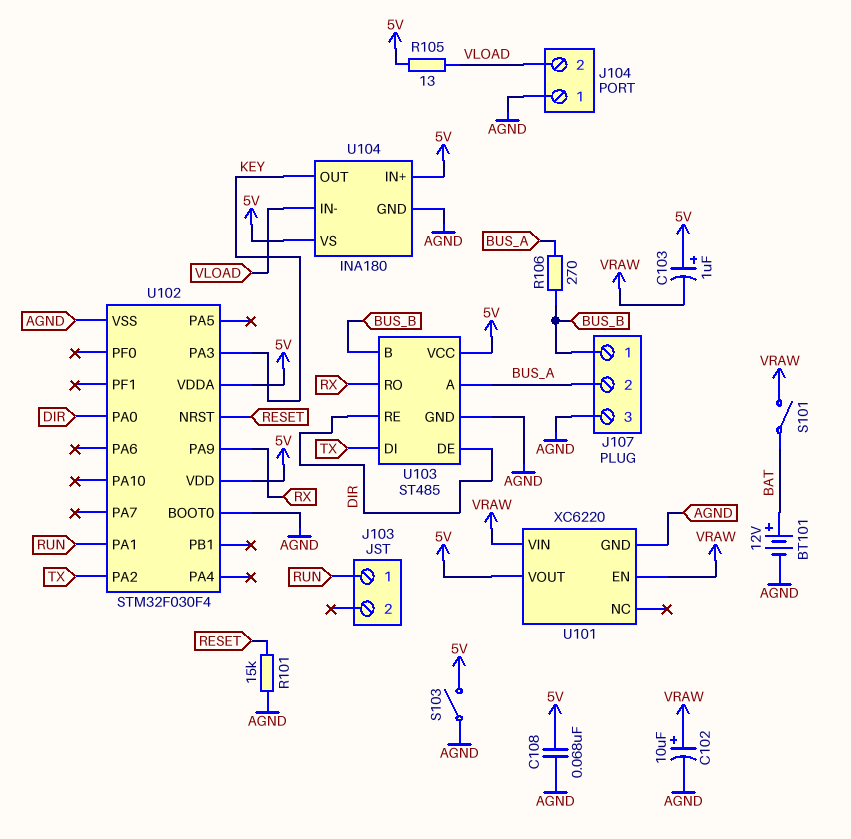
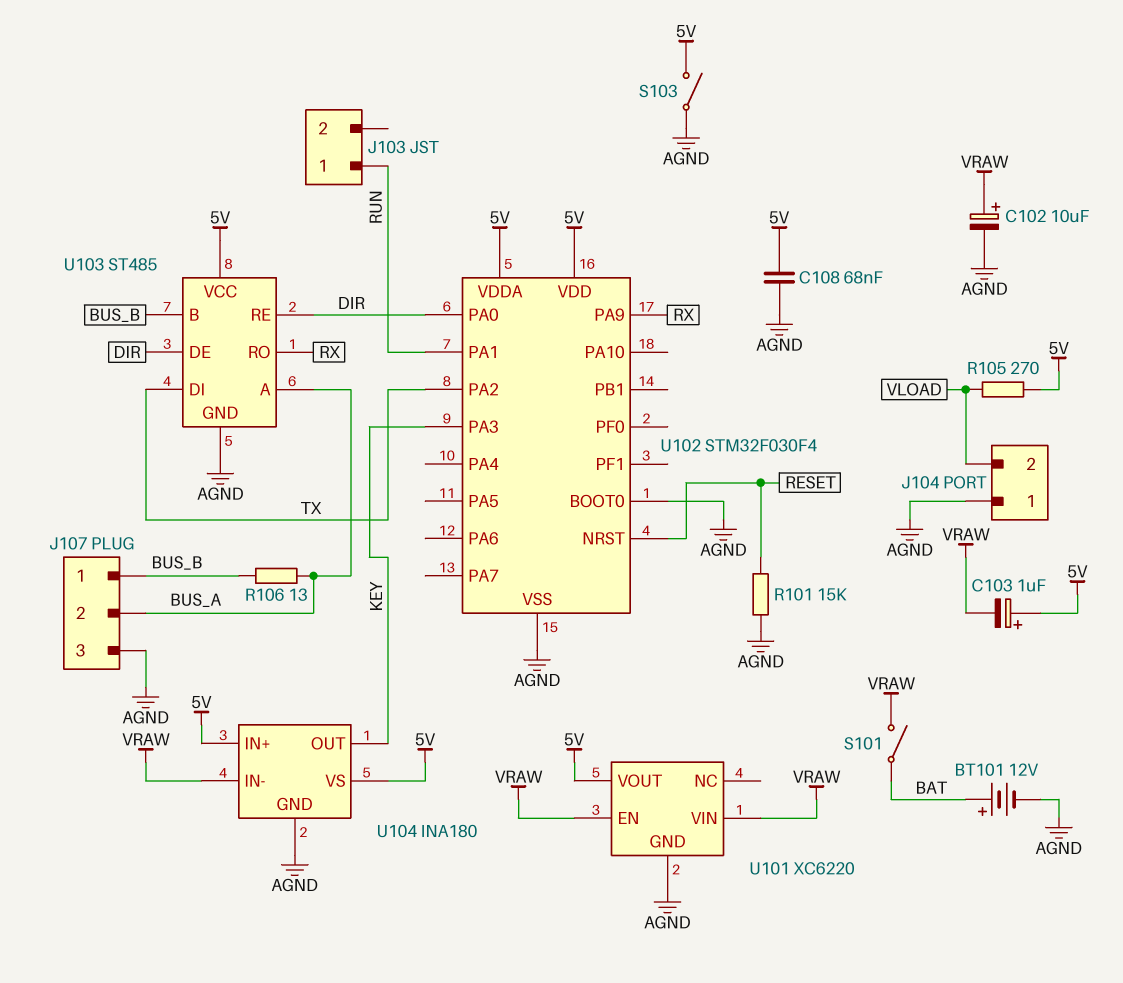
R105: 13 (5V, VLOAD) -> 270 (5V, VLOAD)
R106: 270 (BUS_A, BUS_B) -> 13 (BUS_A, BUS_B)
U104 pin IN-: VLOAD -> VRAW

